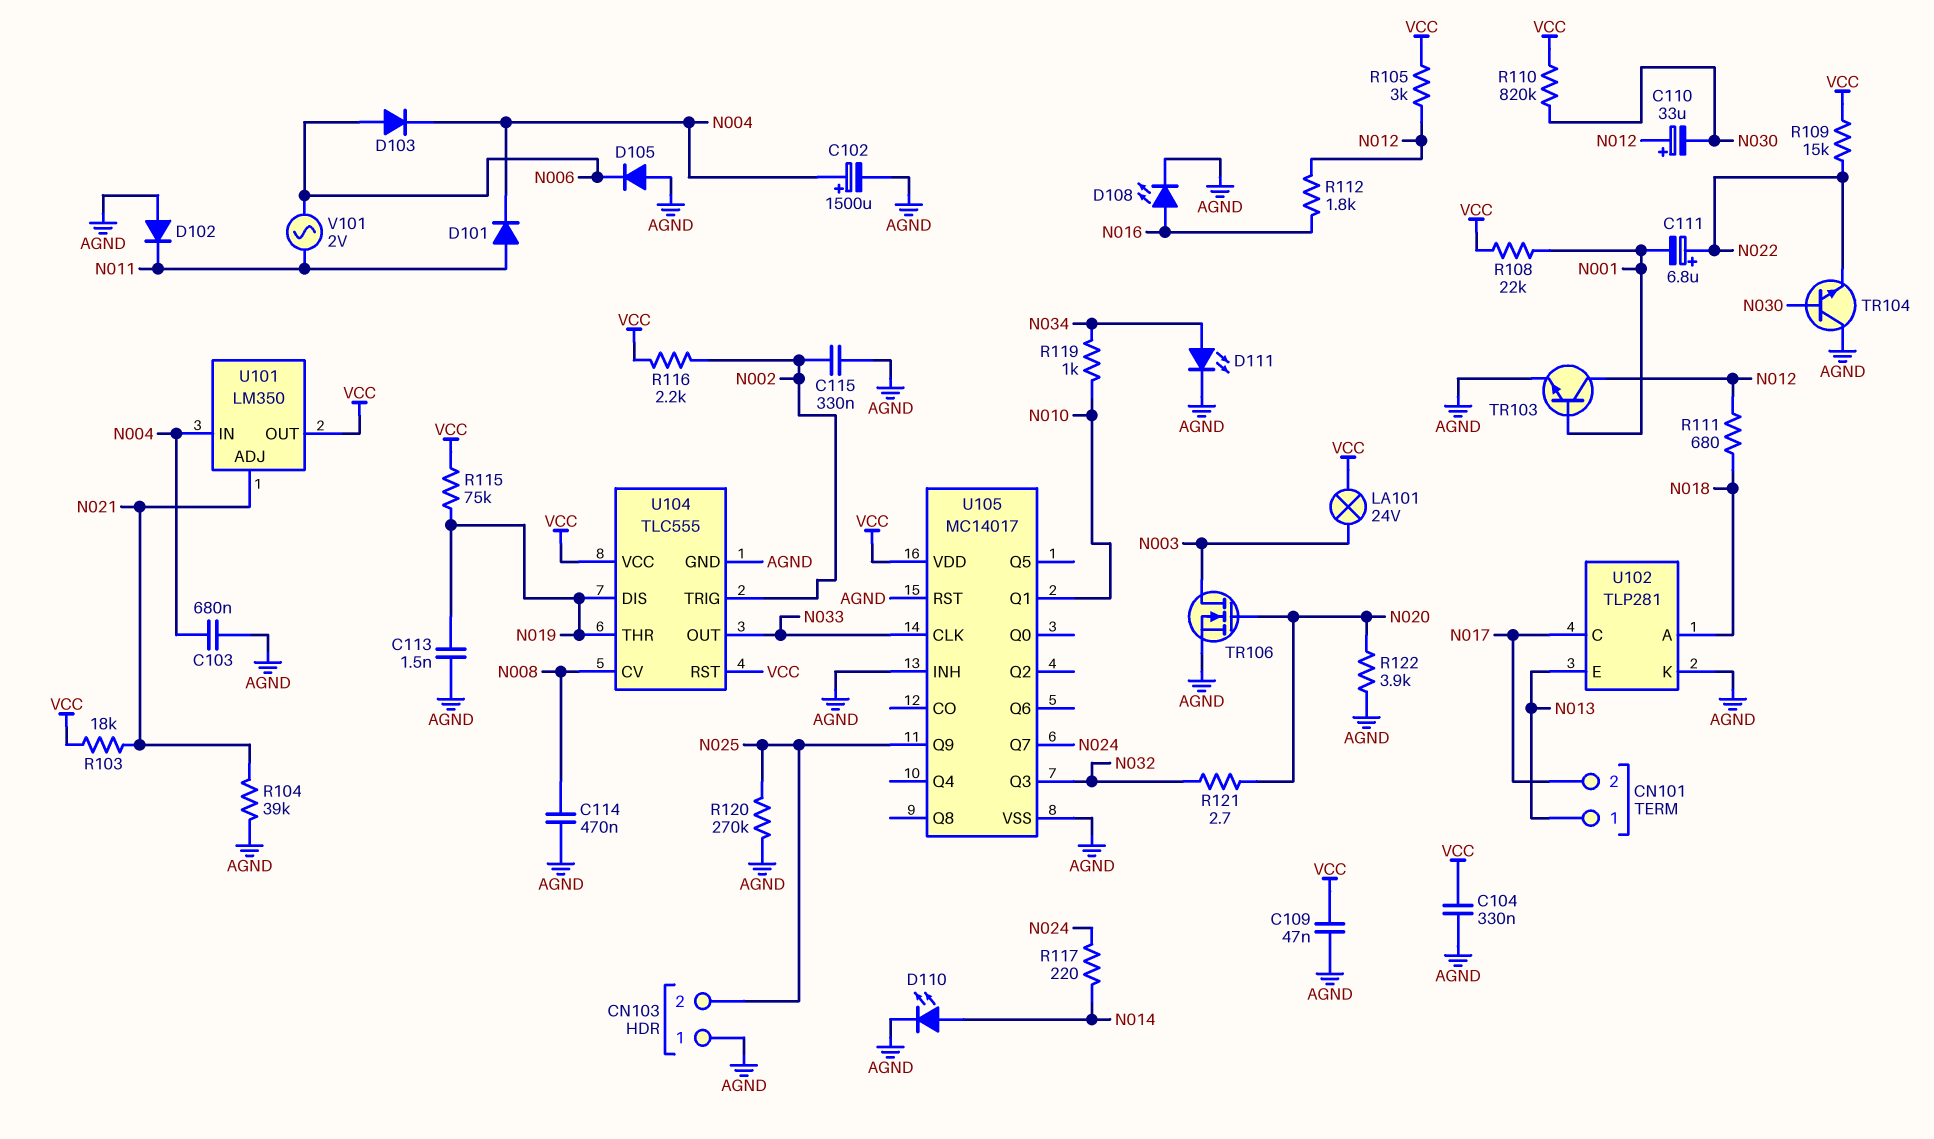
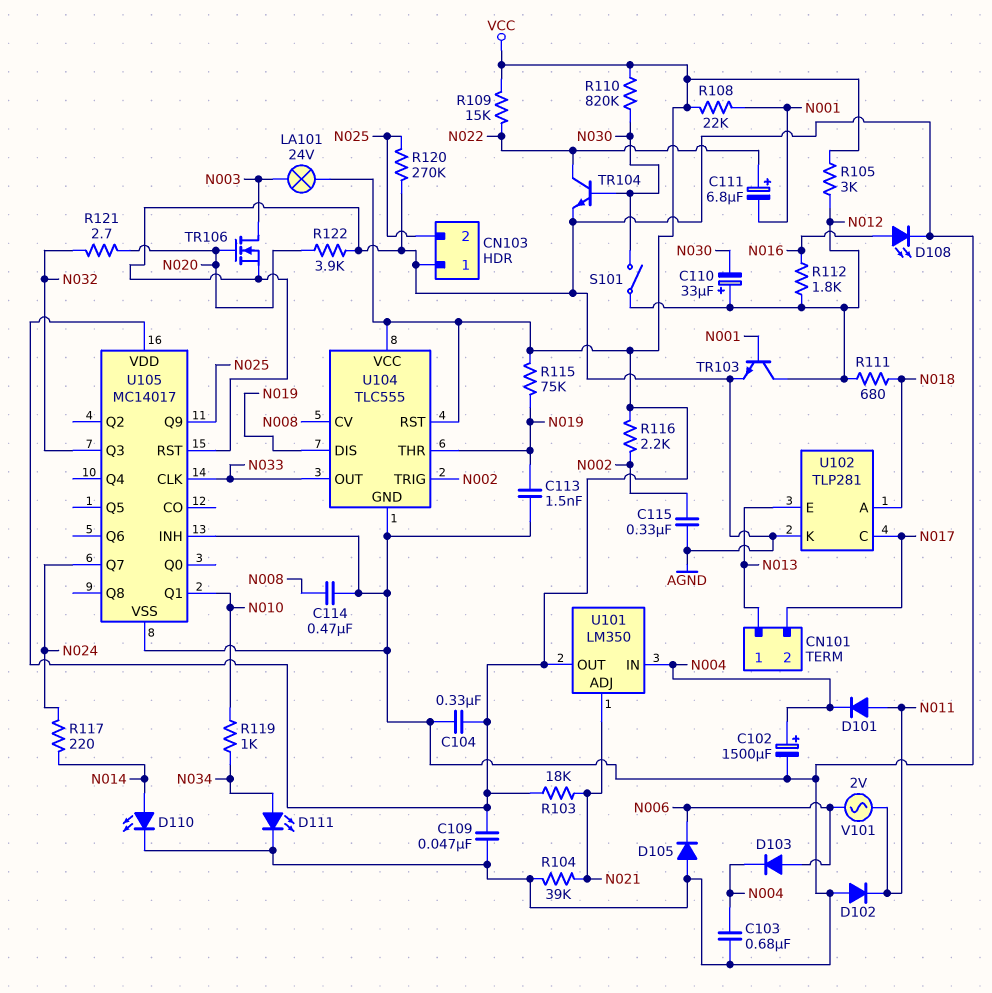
S101: none -> switch (N012, N030)
TR104: NPN (B N030, C AGND, E N022) -> NPN (B N030, C N022, E AGND)

